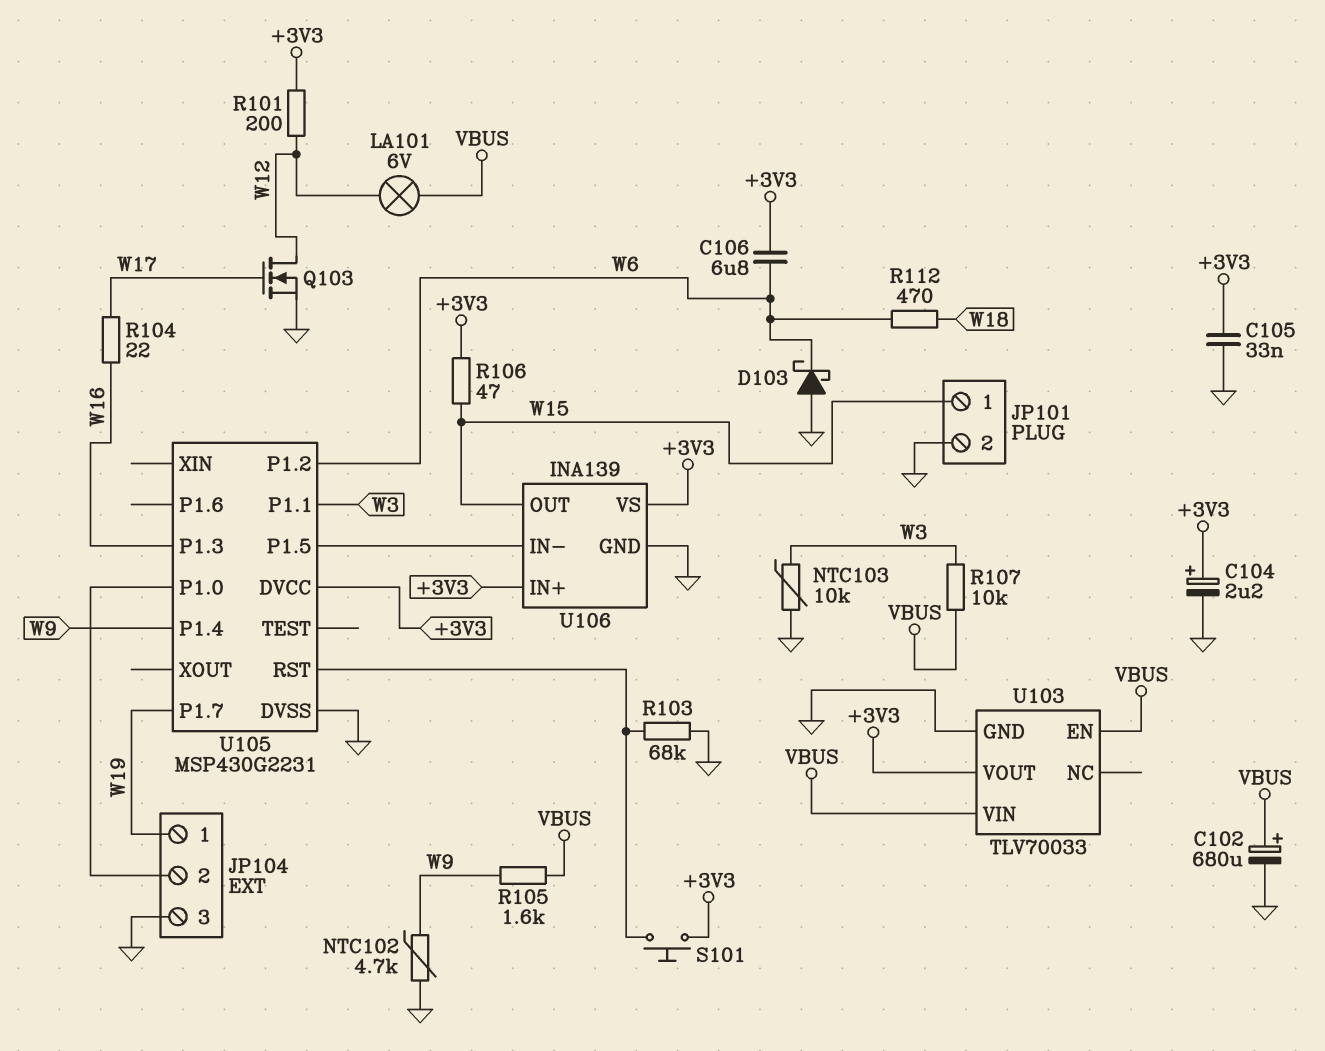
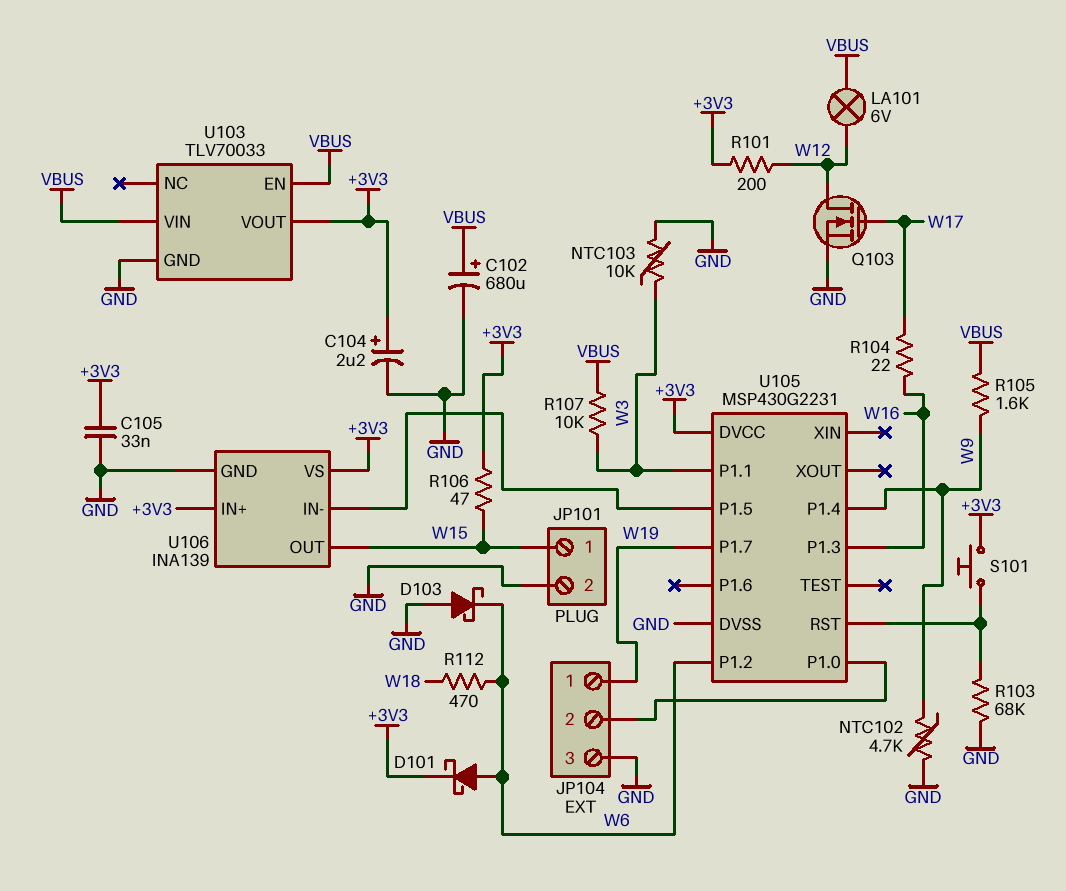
C106: 6.8uF (+3V3, W6) -> none
D101: none -> schottky (A W6, K +3V3)

